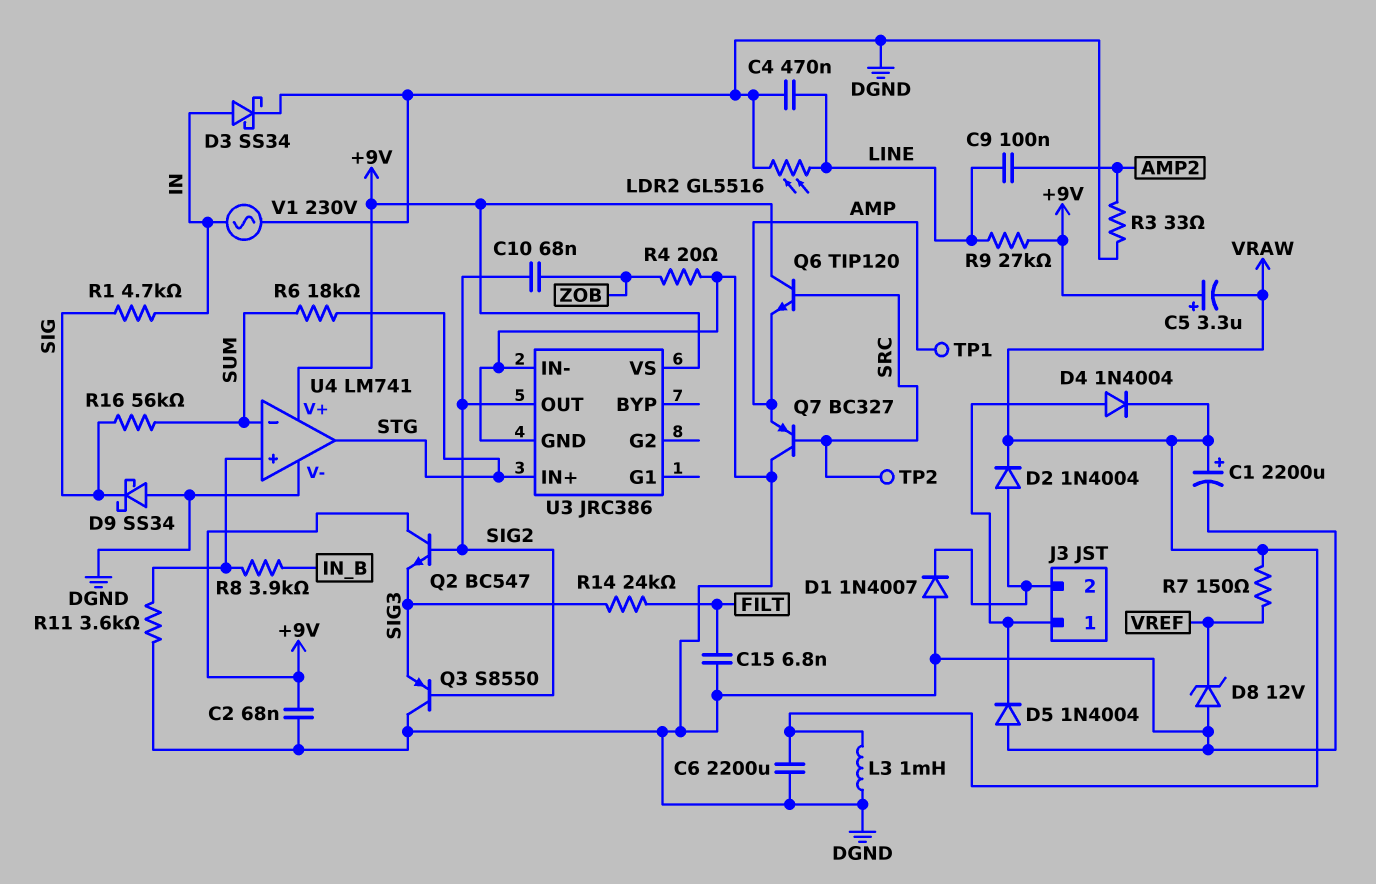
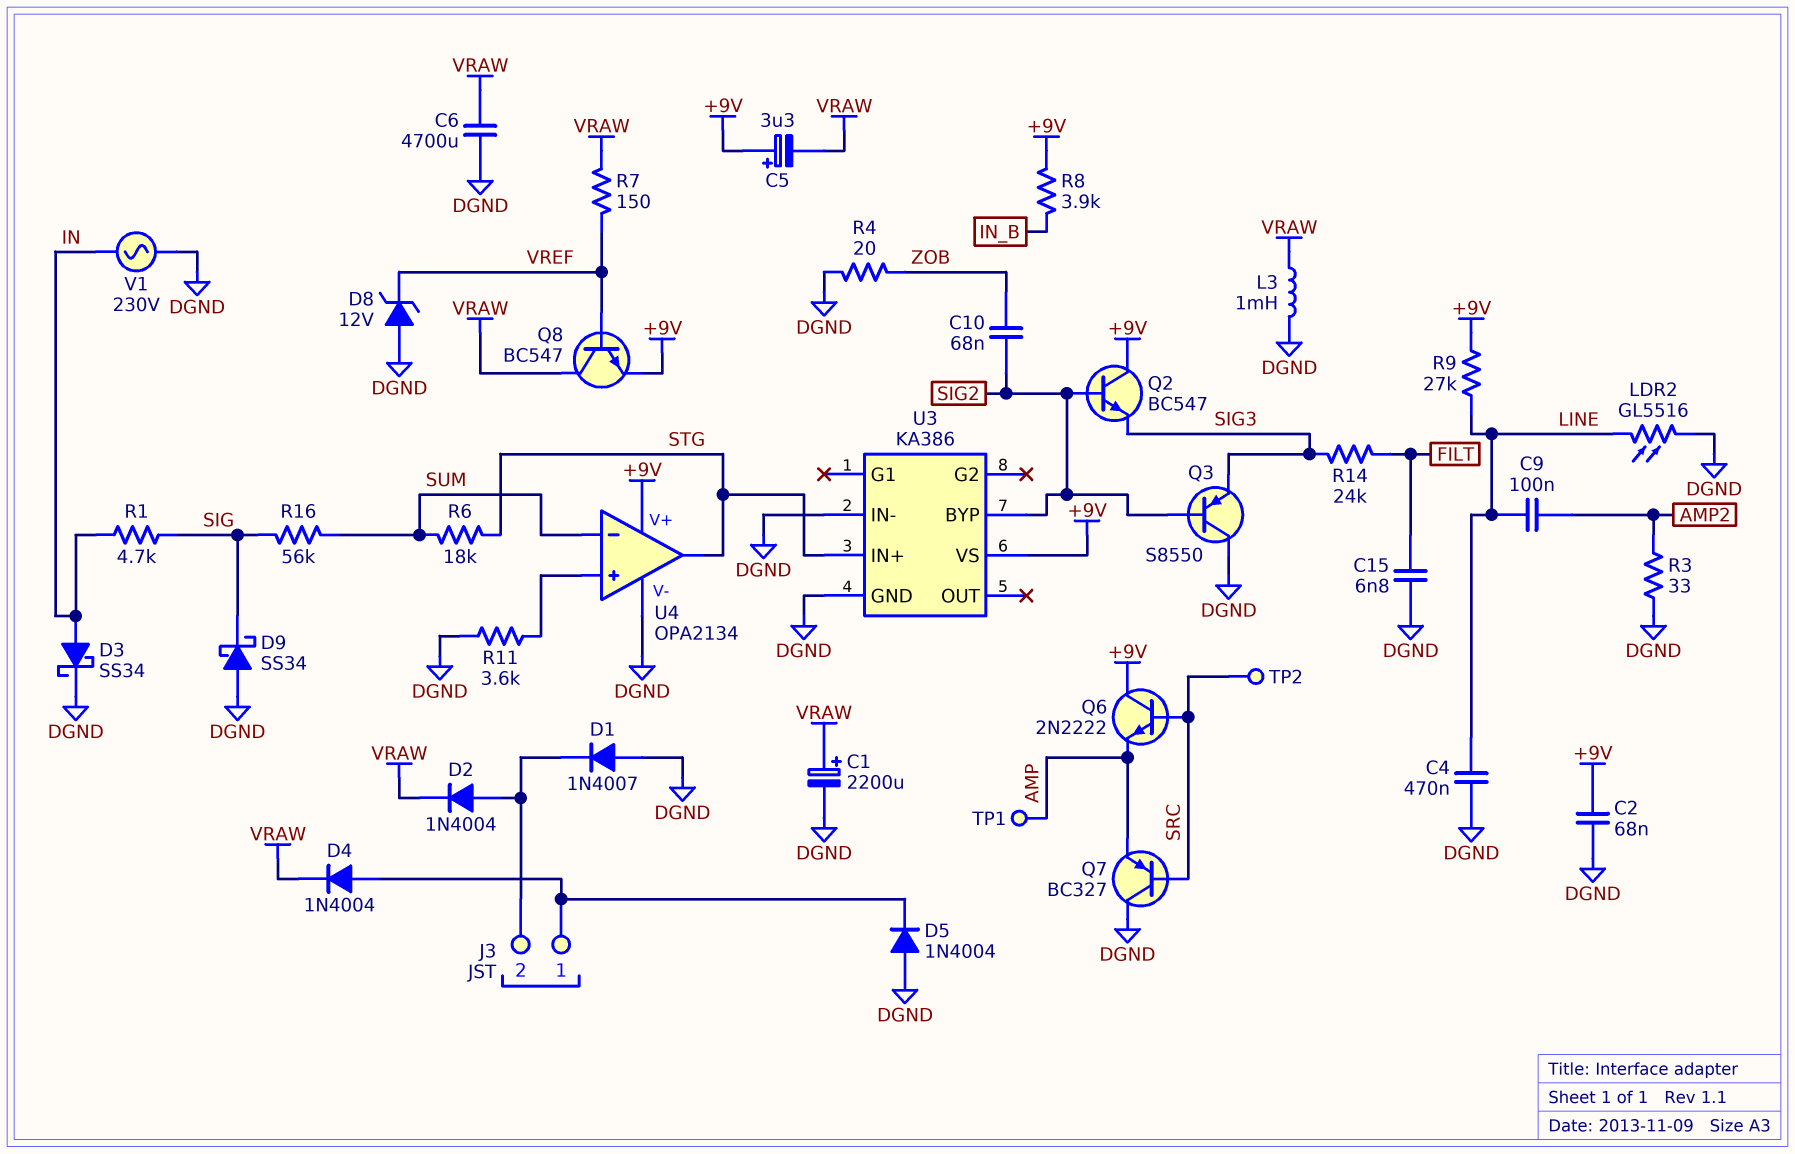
C6: 2200uF (DGND, VRAW) -> 4700uF (DGND, VRAW)
Q6: NPN TIP120 (B SRC, C +9V, E AMP) -> NPN 2N2222 (B SRC, C +9V, E AMP)
Q8: none -> NPN BC547 (B VREF, C VRAW, E +9V)
R8: 3.9k (IN_B, U4/in+) -> 3.9k (+9V, IN_B)
U3: JRC386 -> KA386
U3 pin BYP: none -> SIG2
U3 pin OUT: SIG2 -> none
U4: LM741 -> OPA2134

